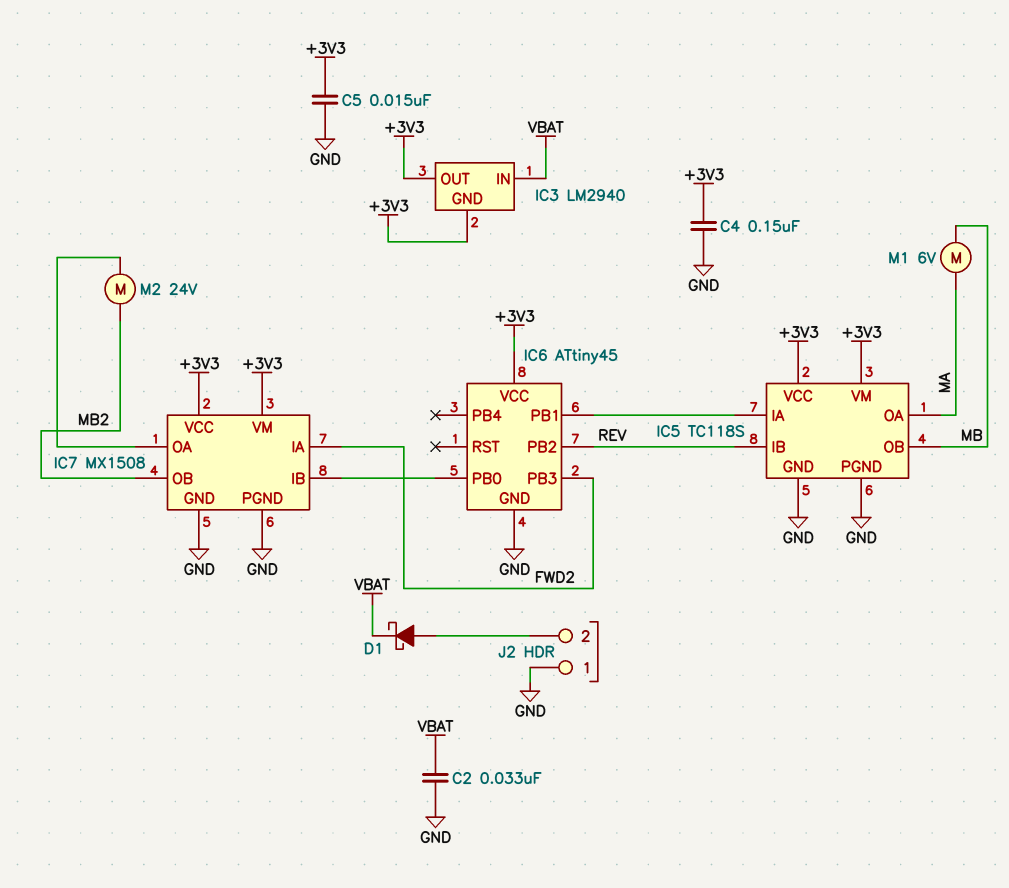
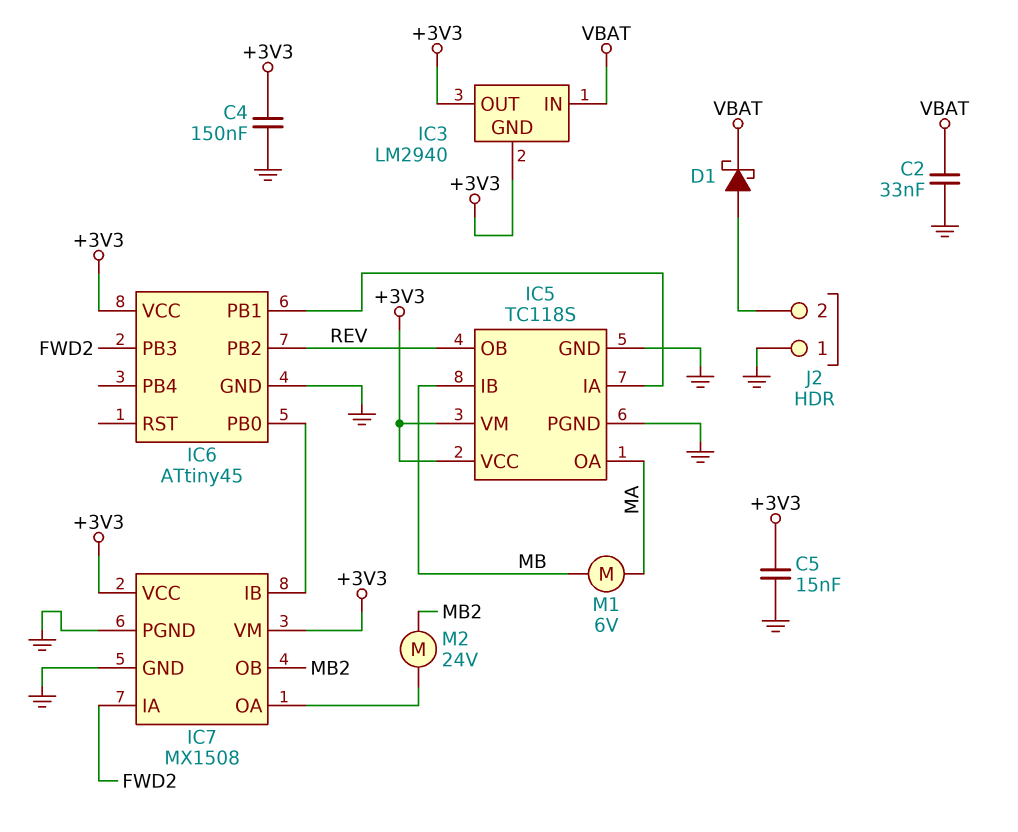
IC5 pin IB: REV -> MB
IC5 pin OB: MB -> REV

